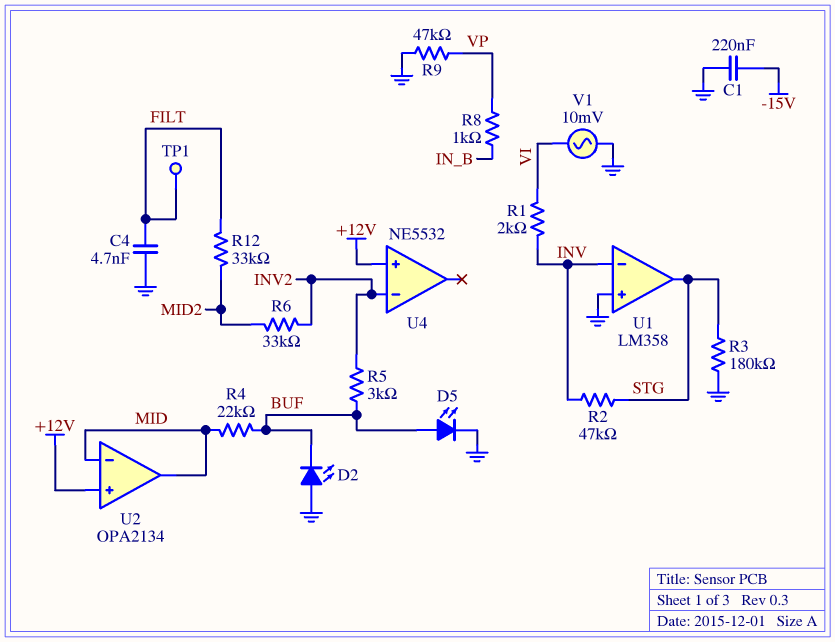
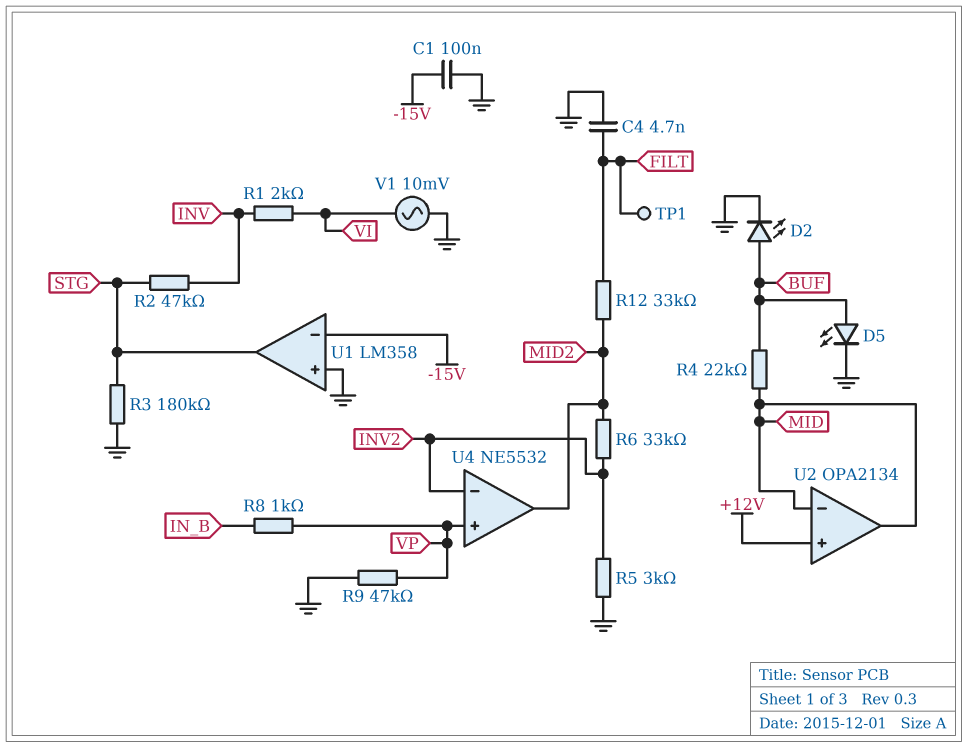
C1: 220nF (-15V, GND) -> 100nF (-15V, GND)
D2: LED (A GND, K BUF) -> LED (A BUF, K GND)
R5: 3k (BUF, INV2) -> 3k (GND, INV2)
U1 pin in-: INV -> -15V
U4 pin in+: +12V -> VP
U4 pin out: none -> MID2

